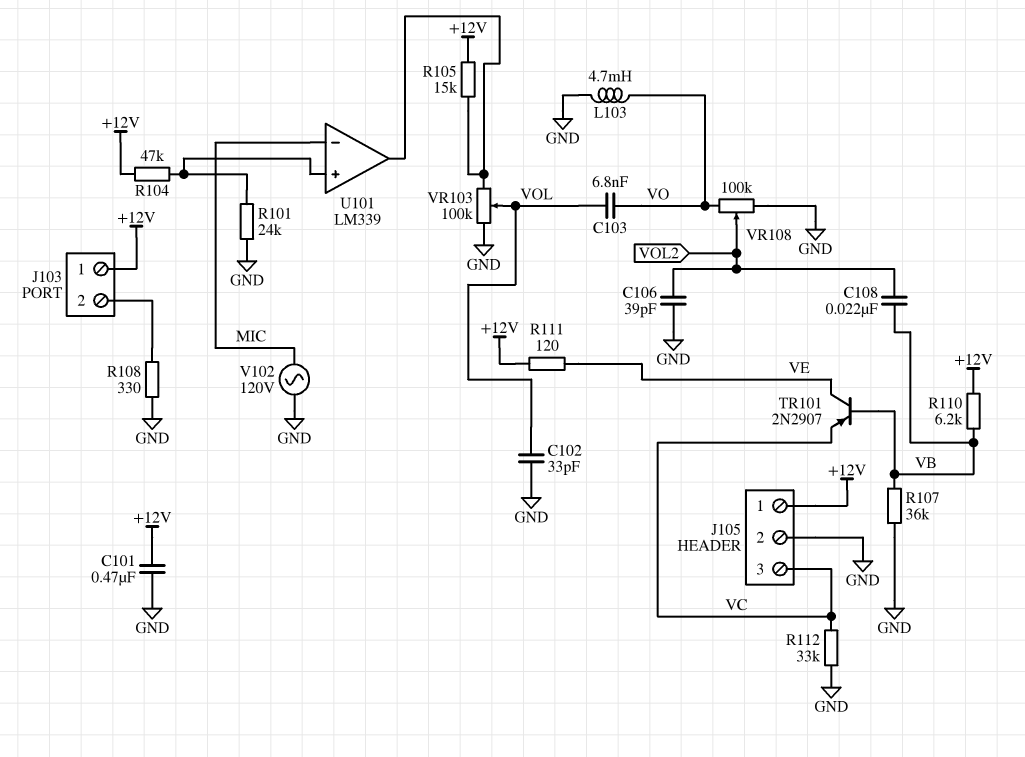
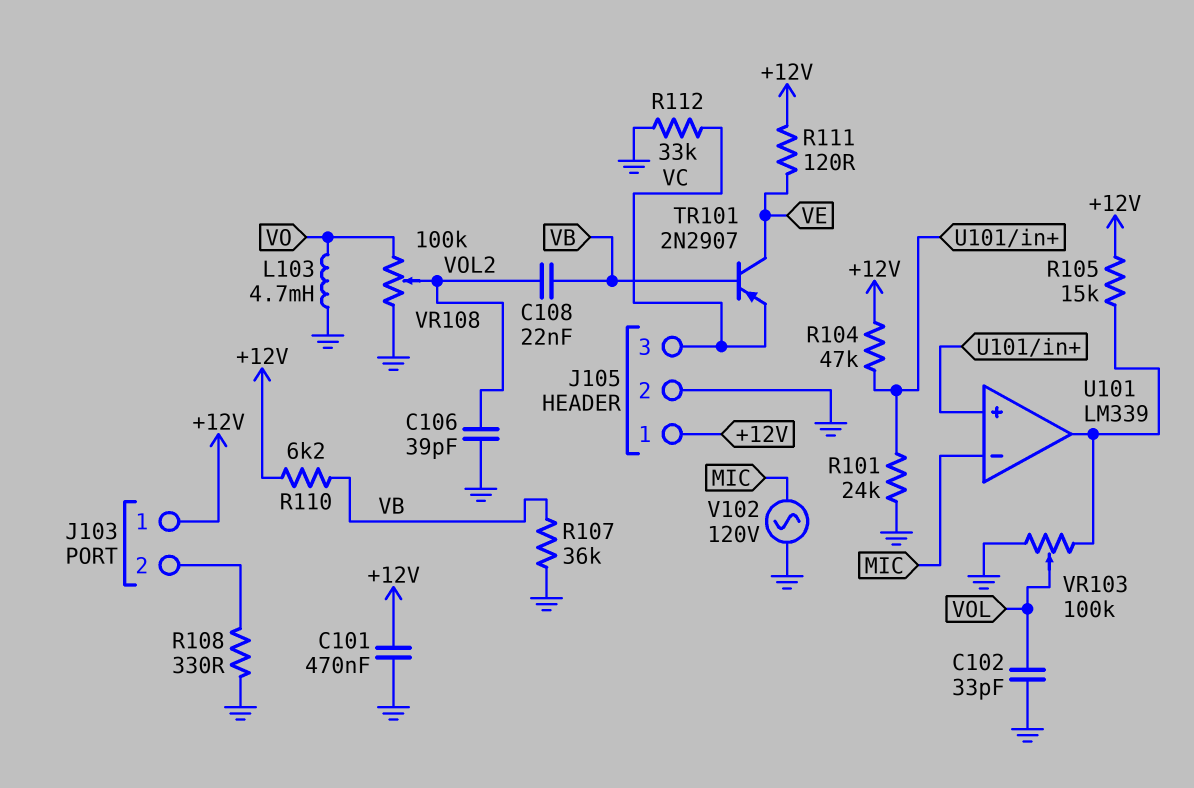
C103: 6.8nF (VO, VOL) -> none

